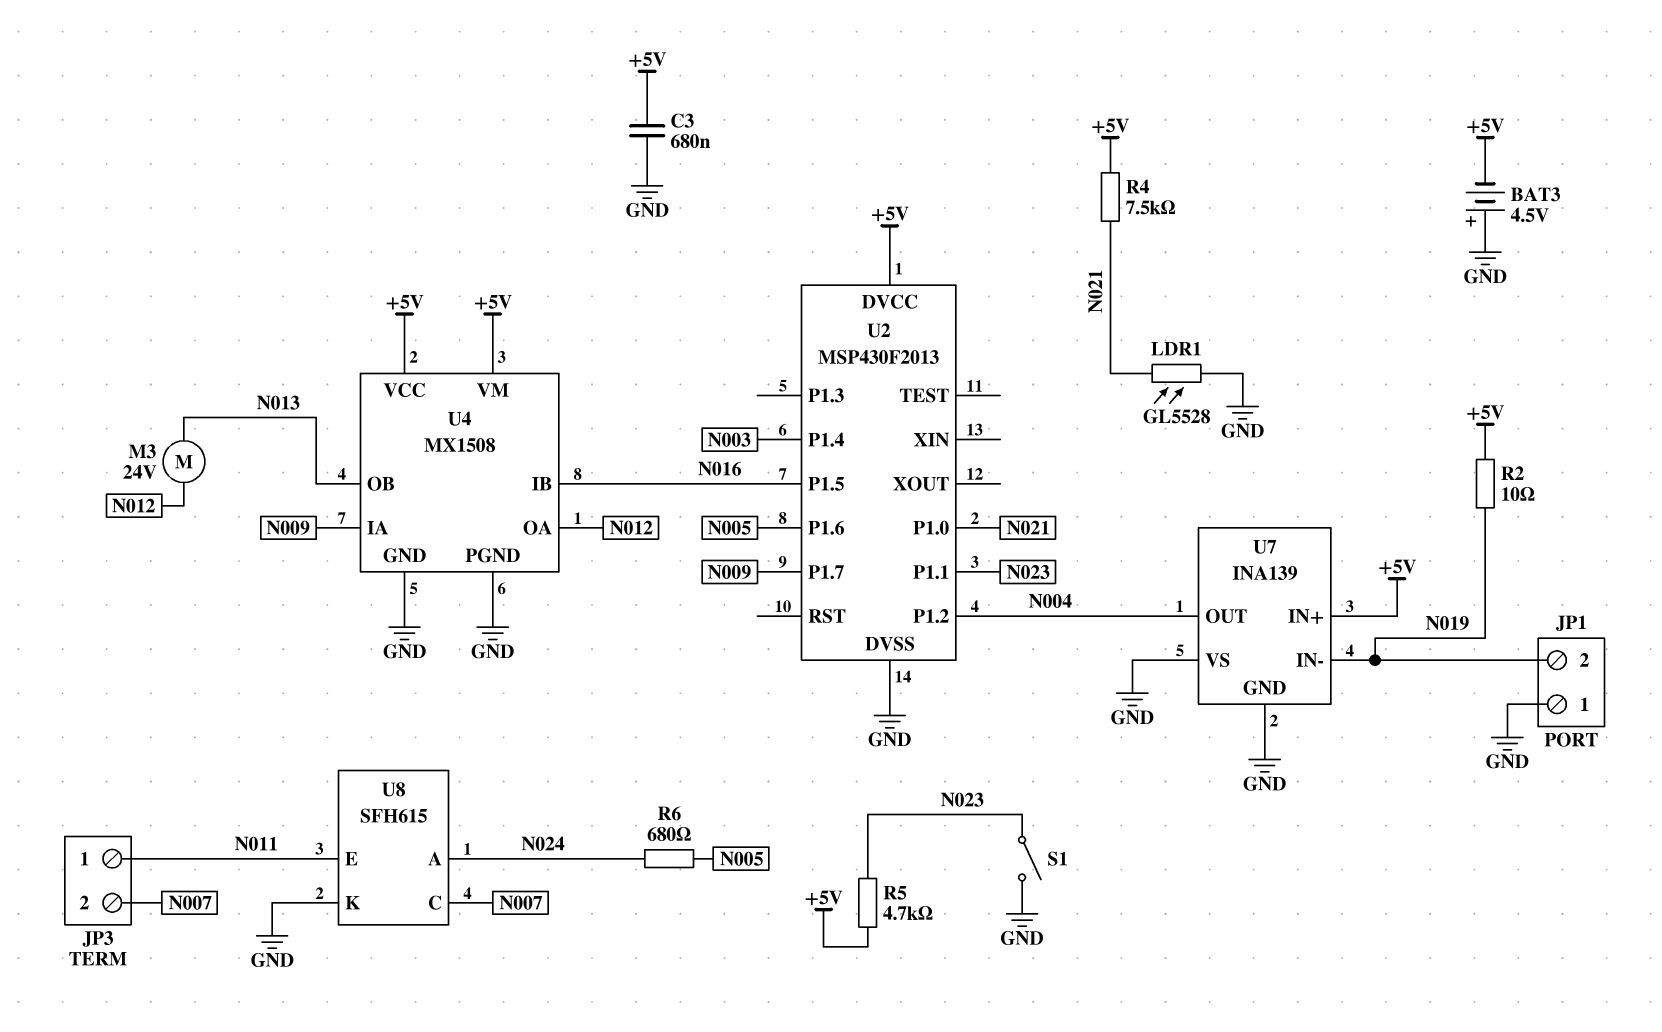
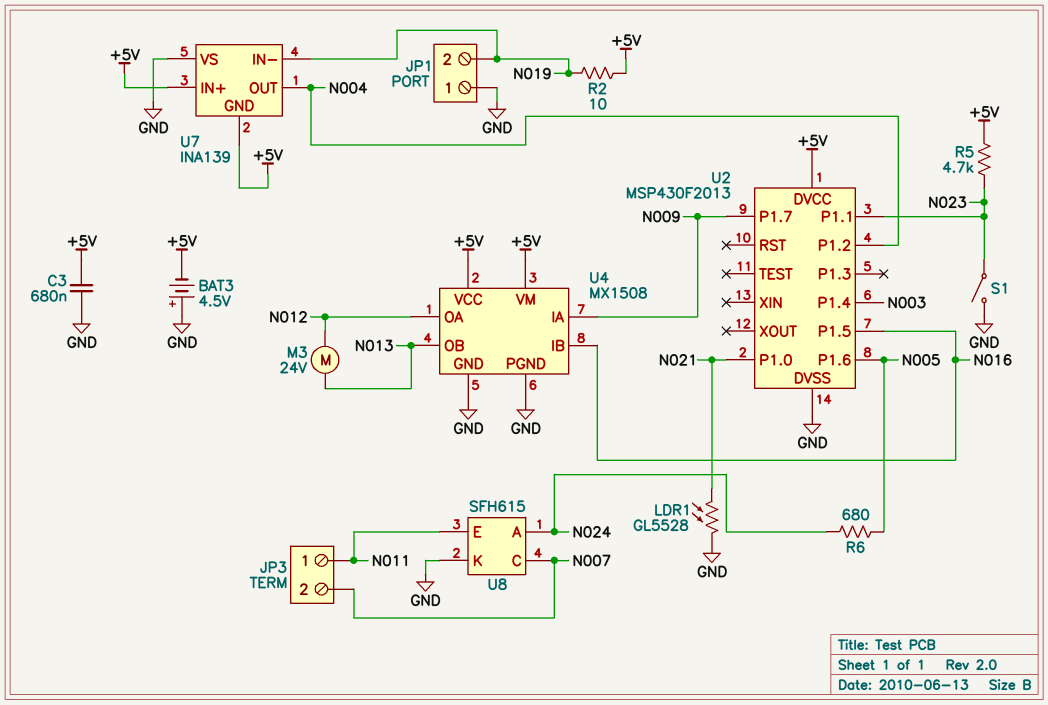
R4: 7.5k (+5V, N021) -> none
U7 pin GND: GND -> +5V

